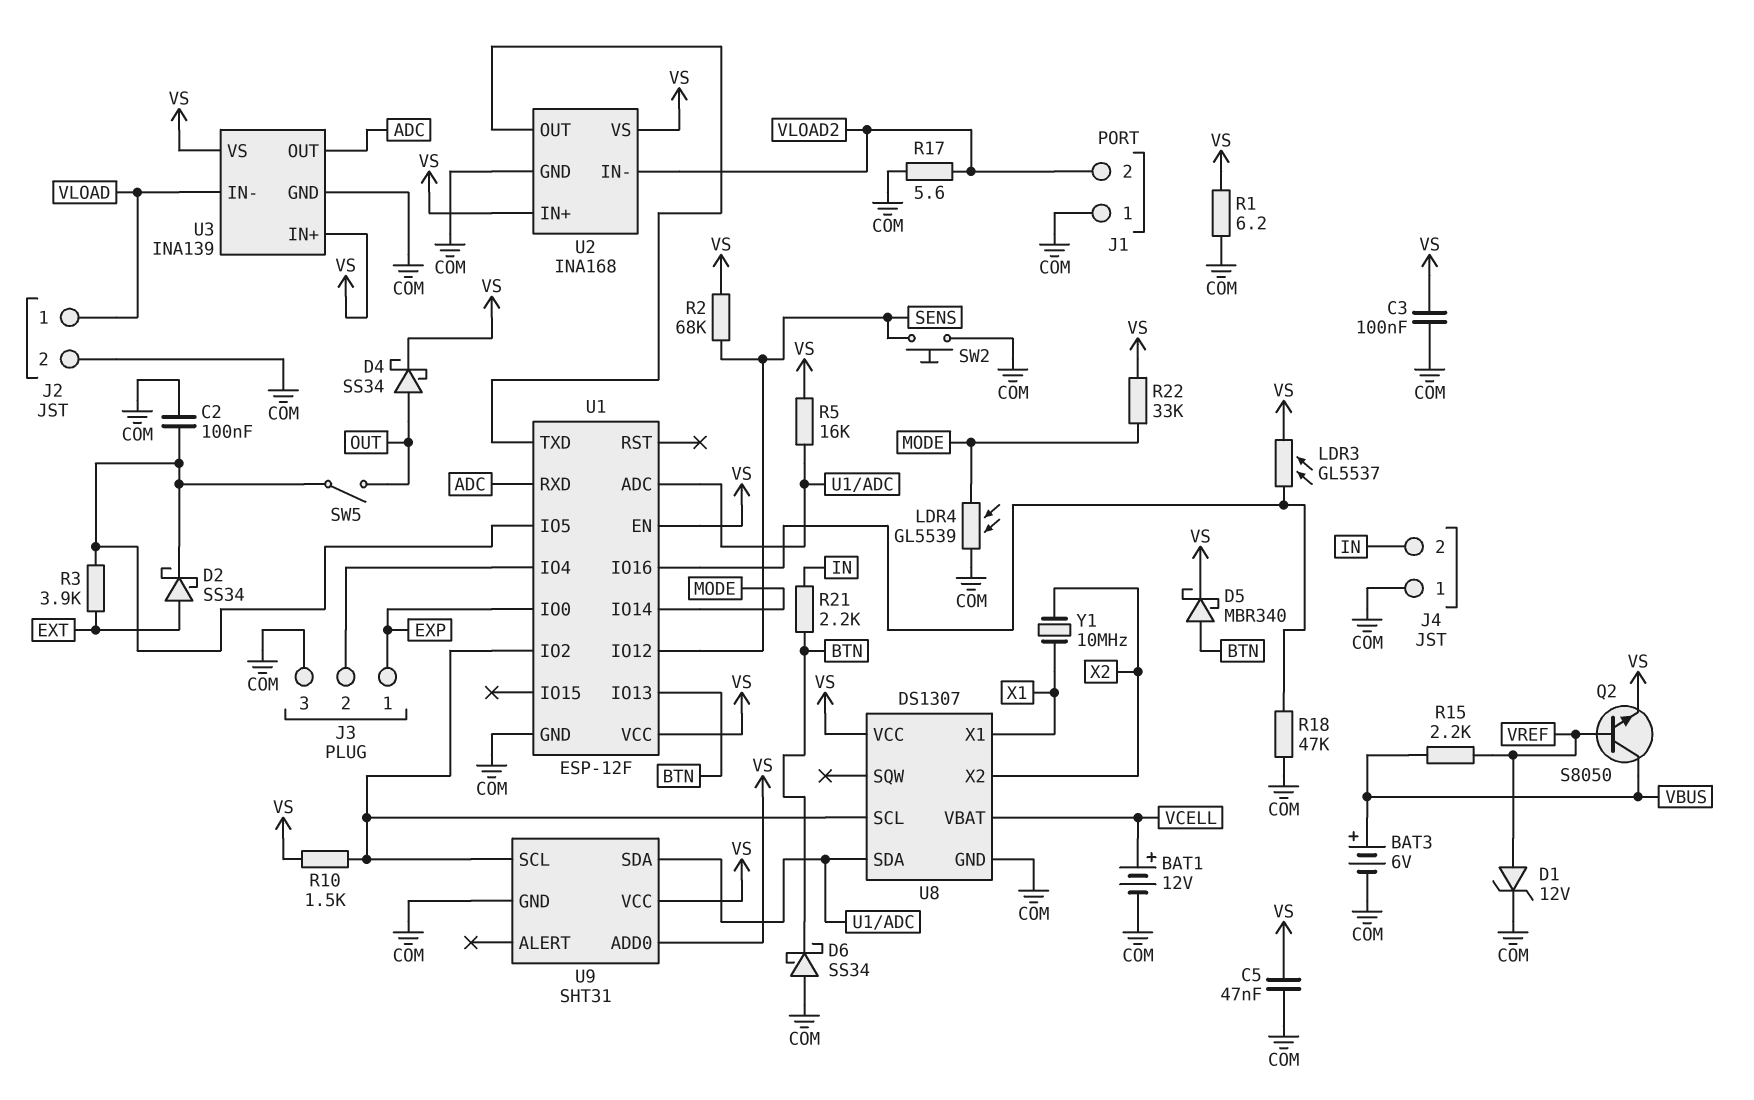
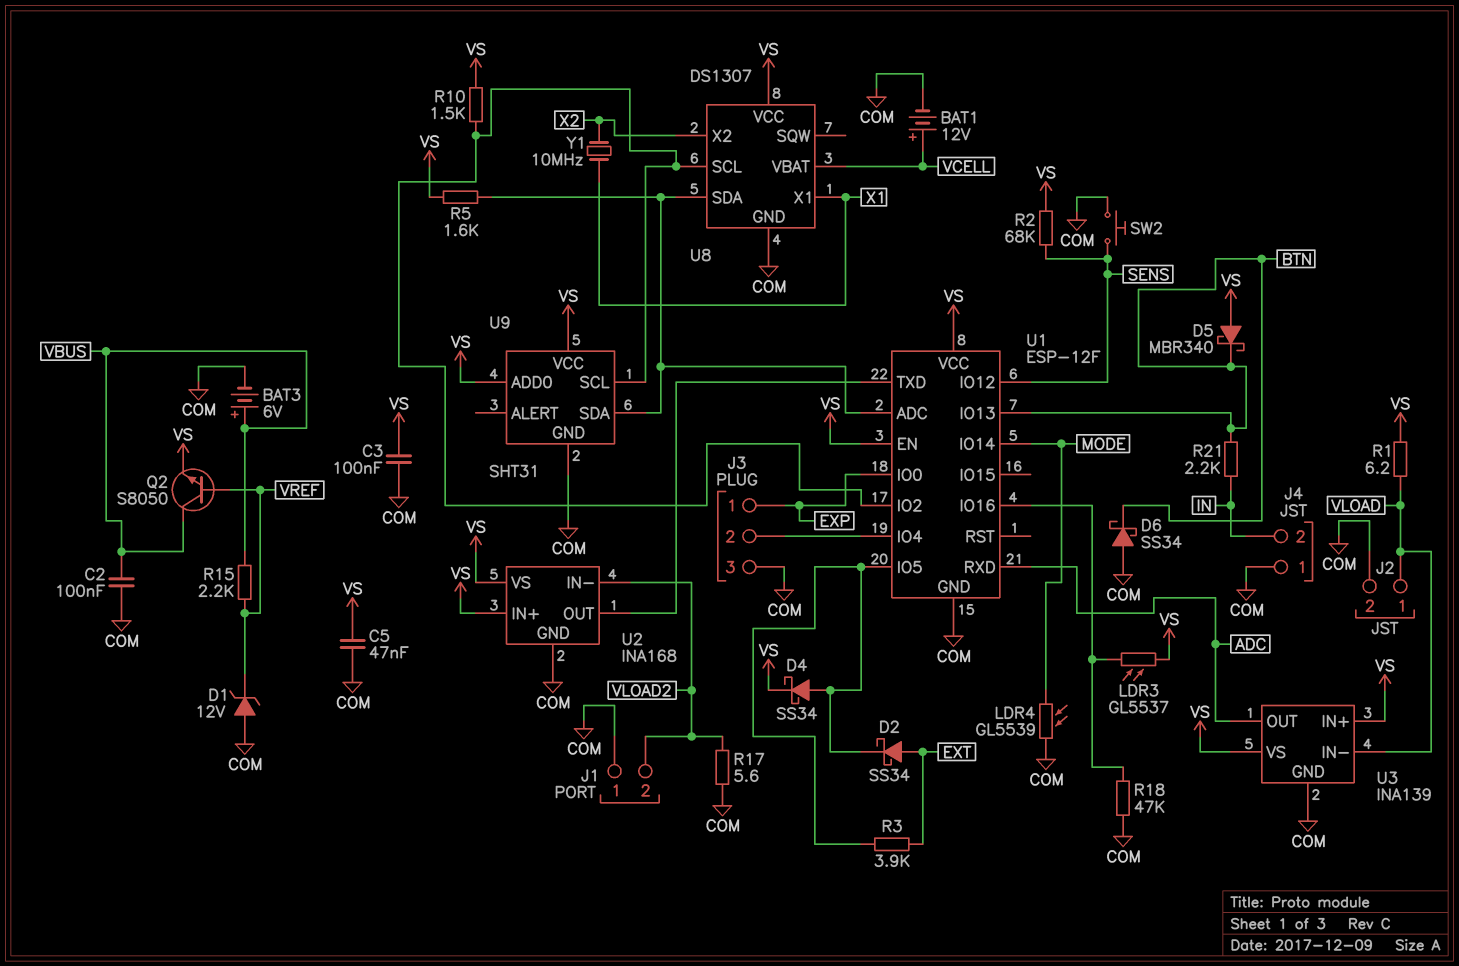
C2: 100nF (COM, U1/IO5) -> 100nF (COM, VBUS)
D1: zener 12V (A VREF, K COM) -> zener 12V (A COM, K VREF)
D4: schottky SS34 (A OUT, K VS) -> schottky SS34 (A U1/IO5, K VS)
D5: schottky MBR340 (A BTN, K VS) -> schottky MBR340 (A VS, K BTN)
R1: 6.2 (COM, VS) -> 6.2 (VLOAD, VS)
R5: 16k (U1/ADC, VS) -> 1.6k (U1/ADC, VS)
R22: 33k (MODE, VS) -> none
SW5: switch (OUT, U1/IO5) -> none

